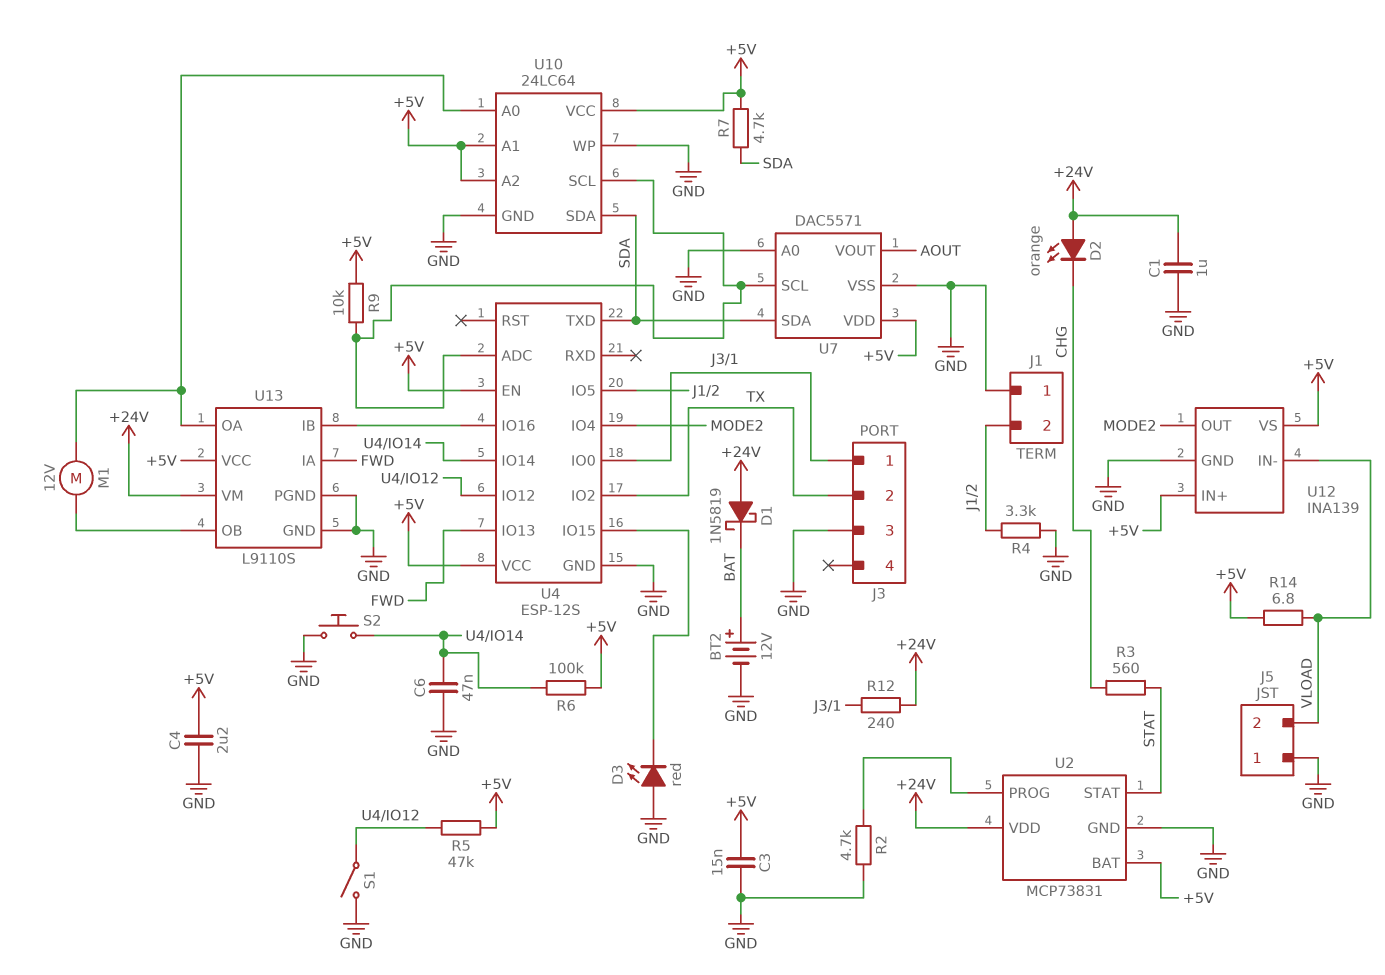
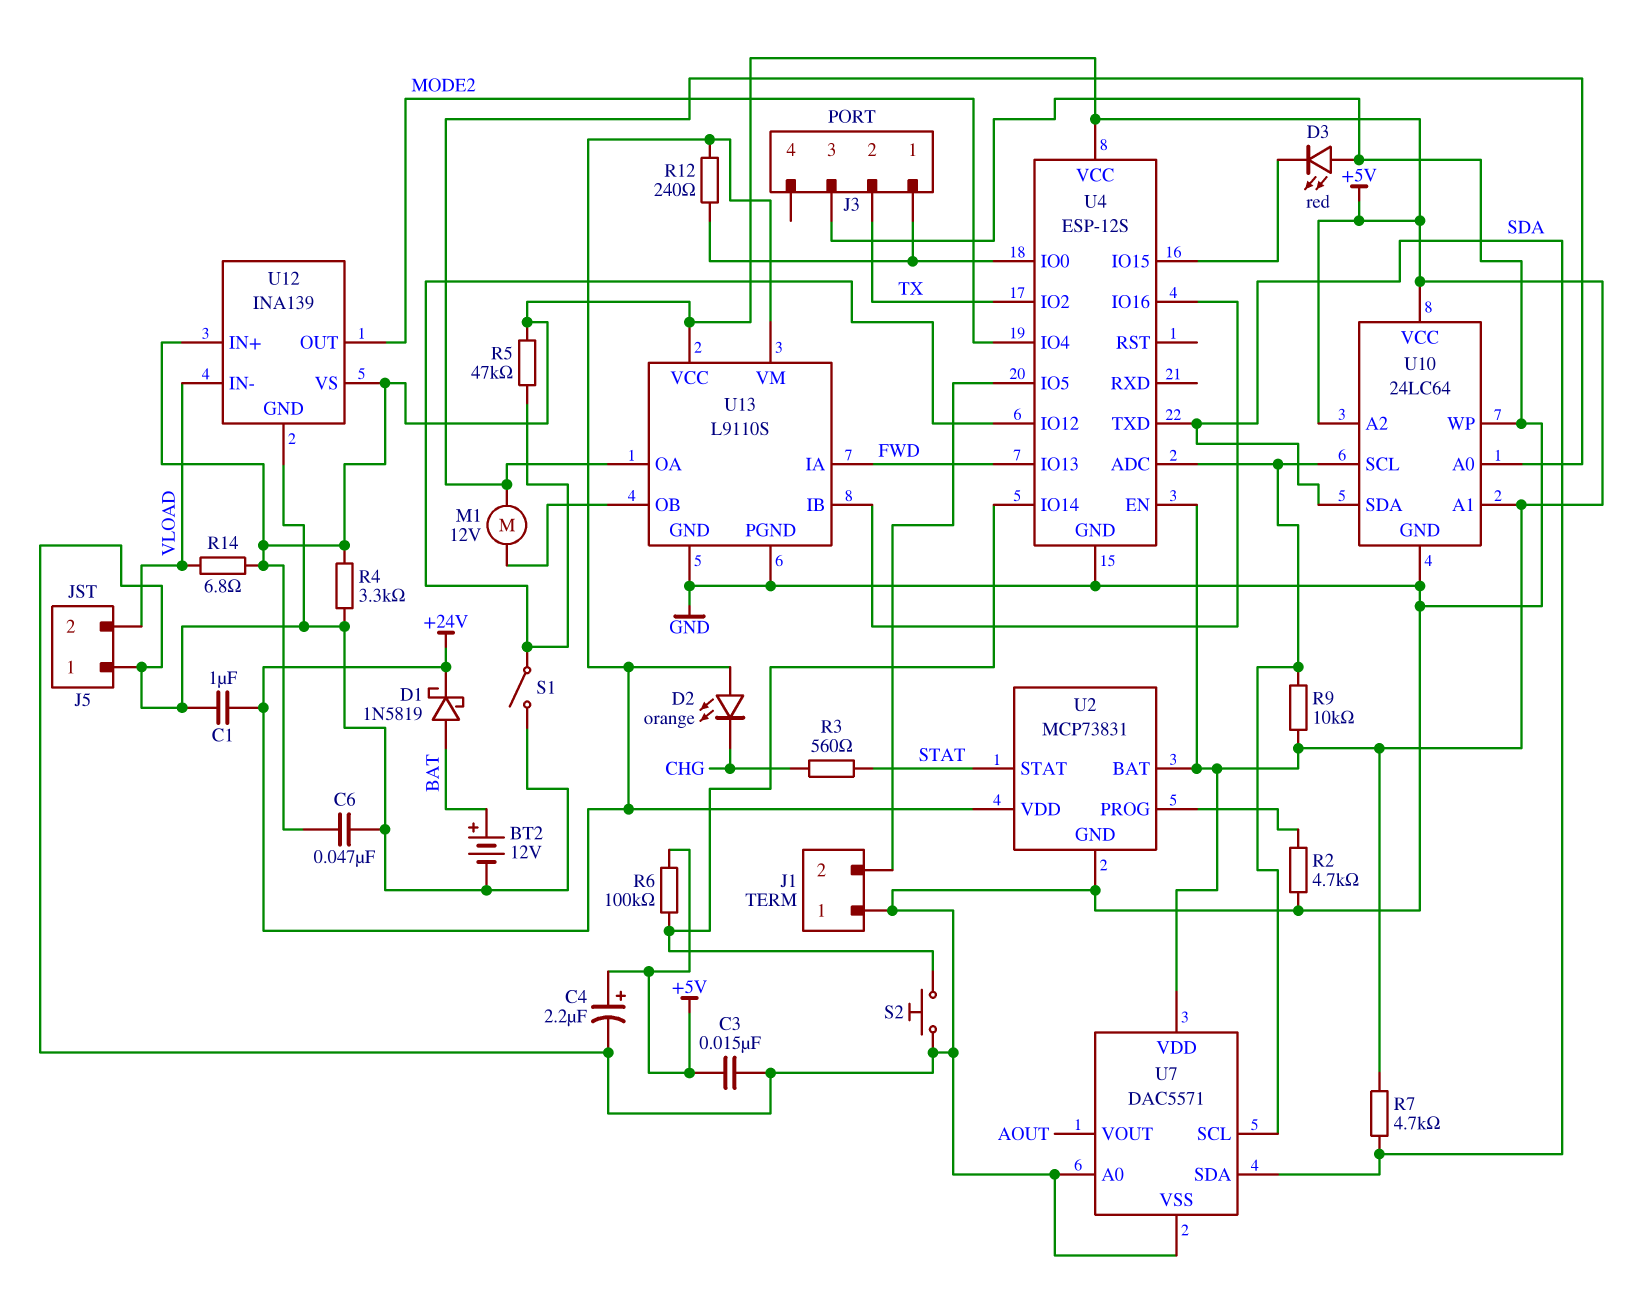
C4: 2.2uF (+5V, GND) -> 2.2uF (plus +5V, minus GND)
C6: 47nF (GND, U4/IO14) -> 47nF (+5V, GND)
D1: schottky 1N5819 (A +24V, K BAT) -> schottky 1N5819 (A BAT, K +24V)
R4: 3.3k (GND, J1/2) -> 3.3k (+5V, GND)

